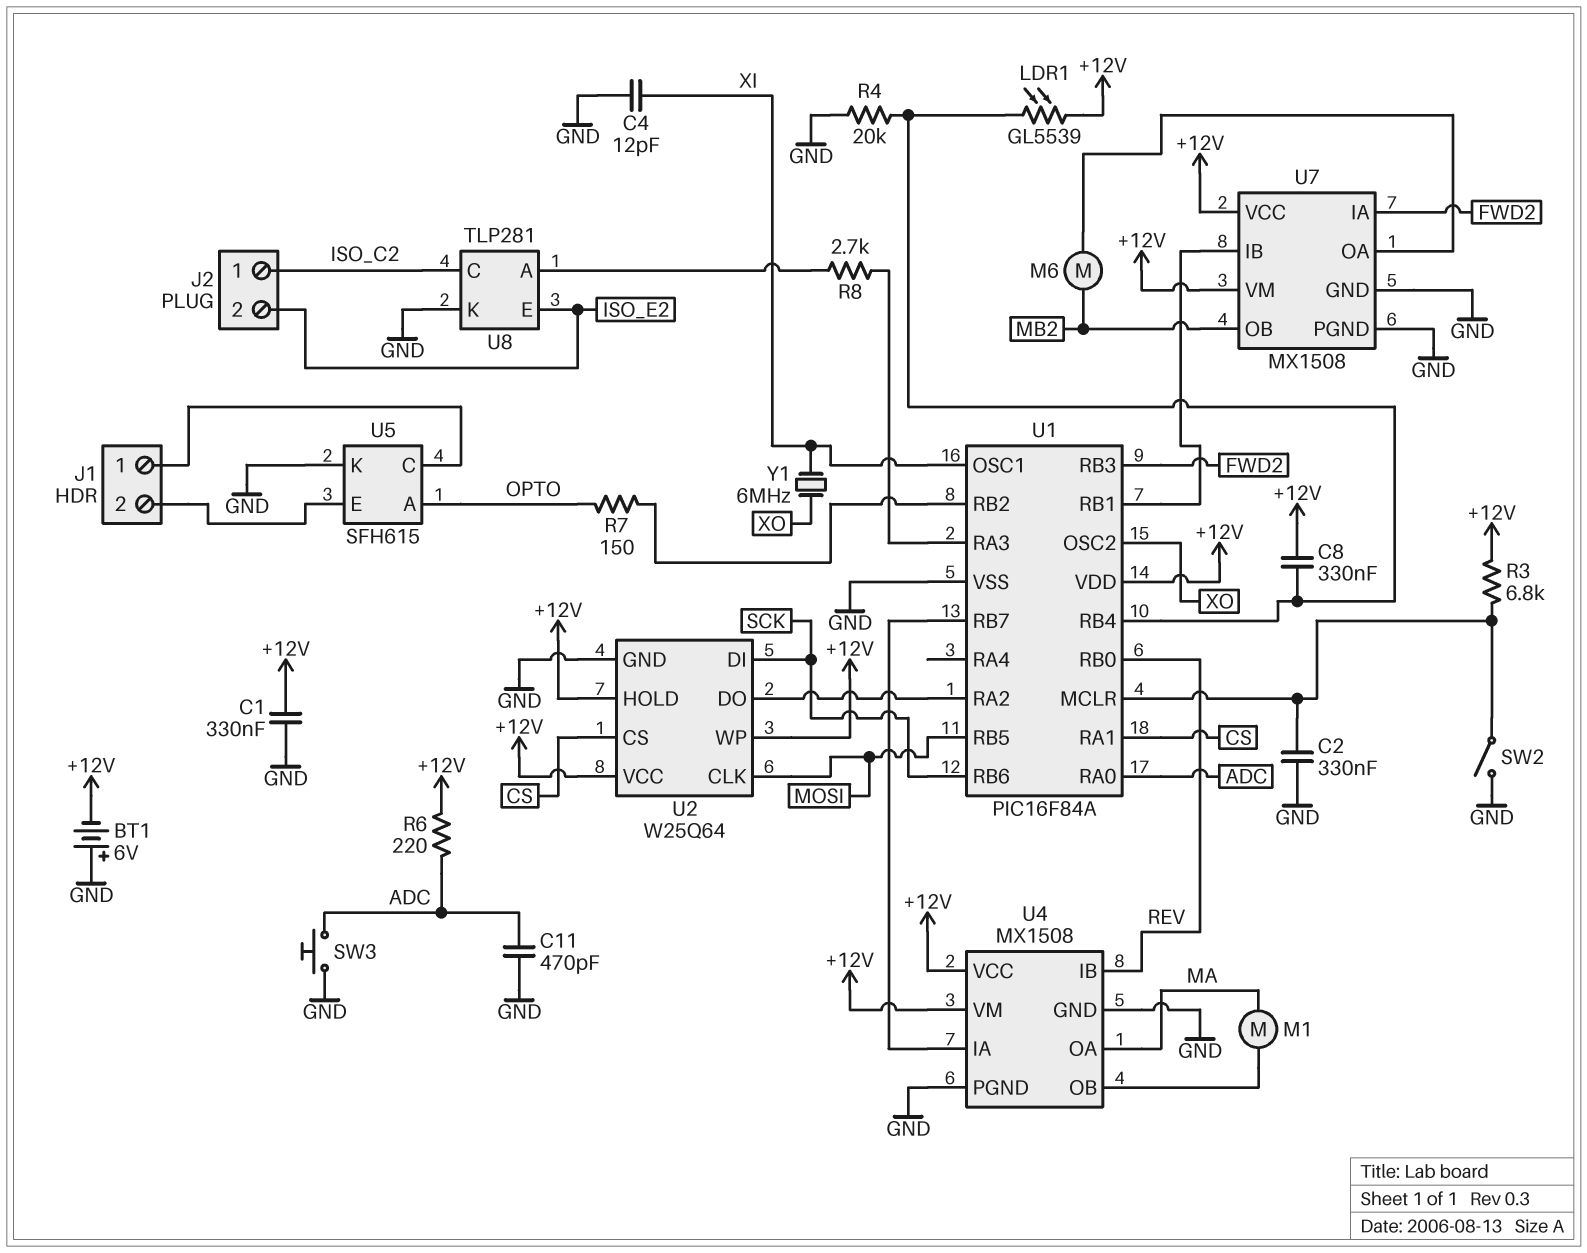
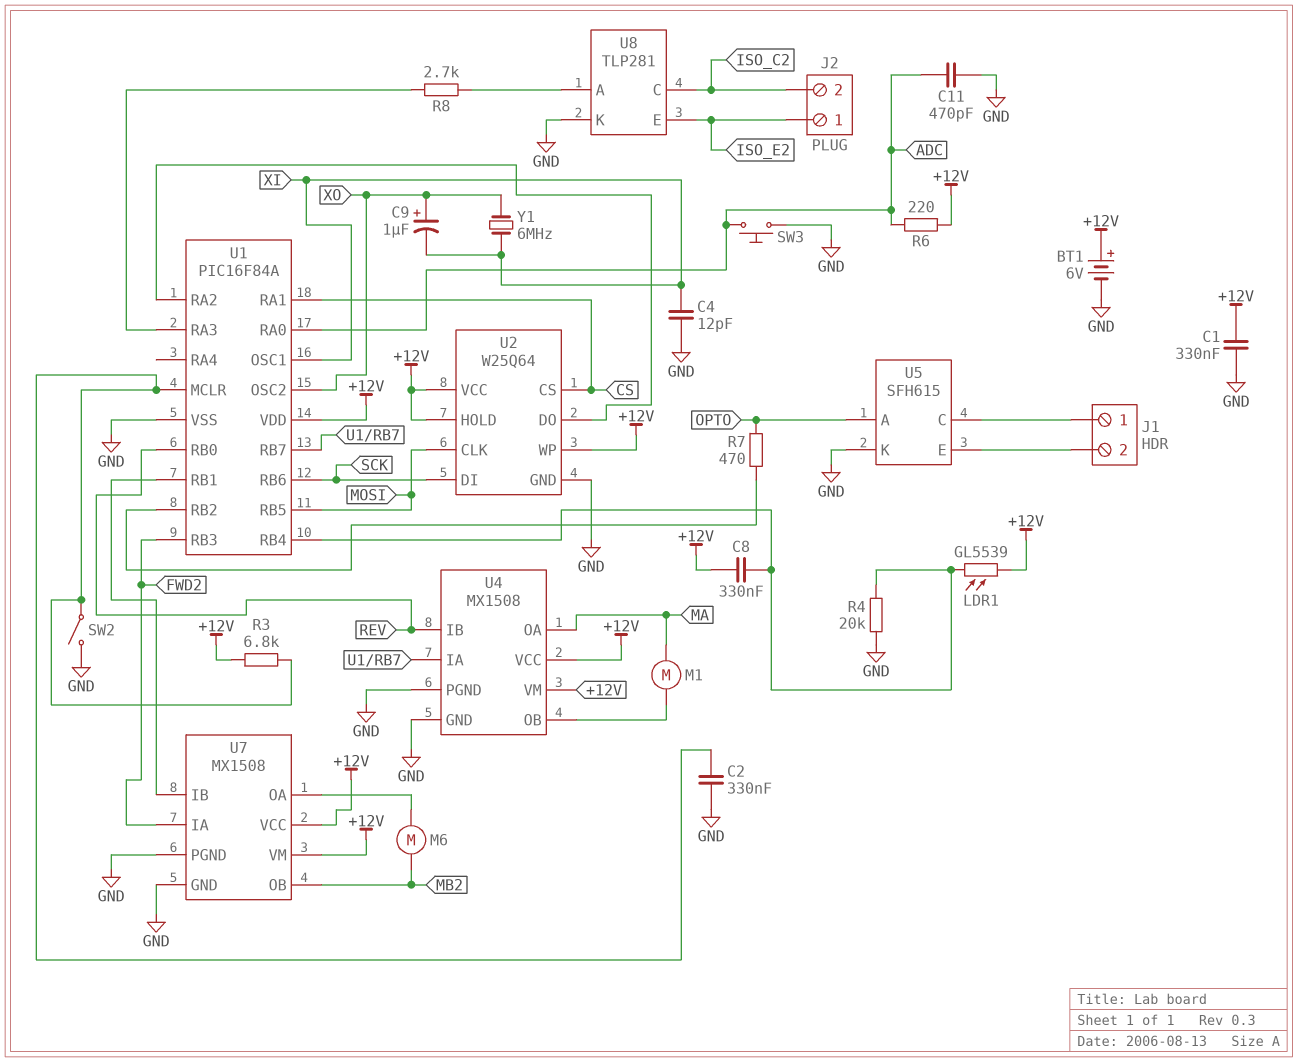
BT1: 6V (plus GND, minus +12V) -> 6V (plus +12V, minus GND)
C9: none -> 1uF (plus XO, minus XI)
J2 pin 1: ISO_C2 -> ISO_E2
J2 pin 2: ISO_E2 -> ISO_C2
R7: 150 (OPTO, U1/RB2) -> 470 (OPTO, U1/RB2)

